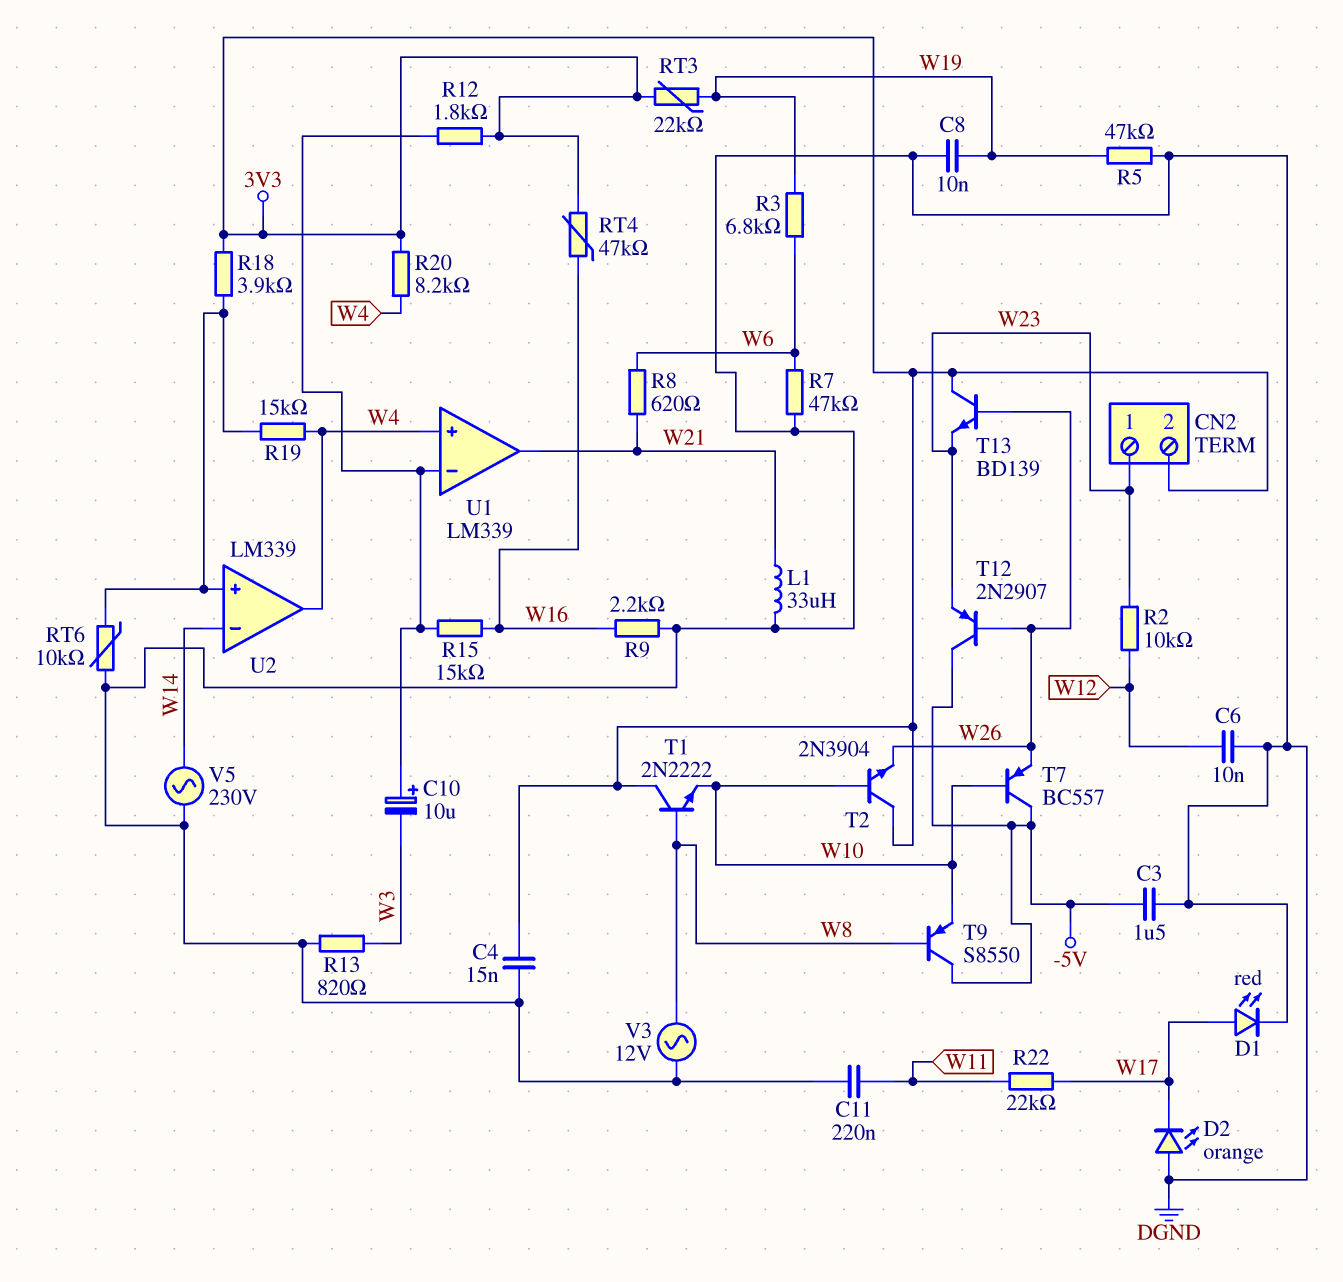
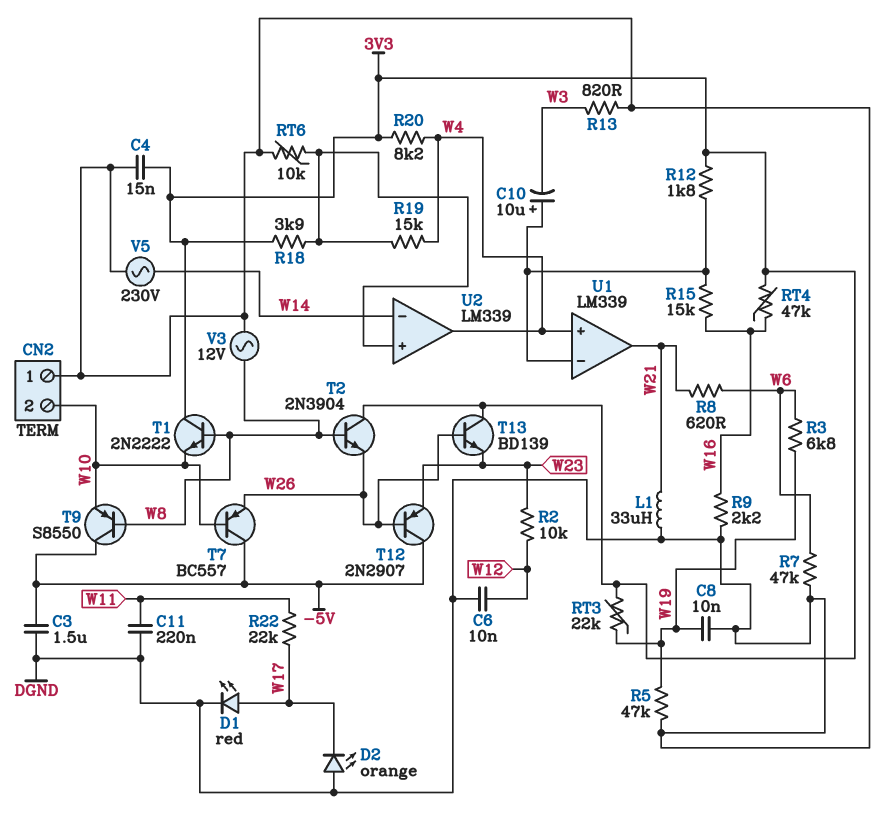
CN2 pin 1: W23 -> DGND
CN2 pin 2: 3V3 -> W10
T2: NPN 2N3904 (B W10, C 3V3, E W26) -> NPN 2N3904 (B W8, C 3V3, E W26)

